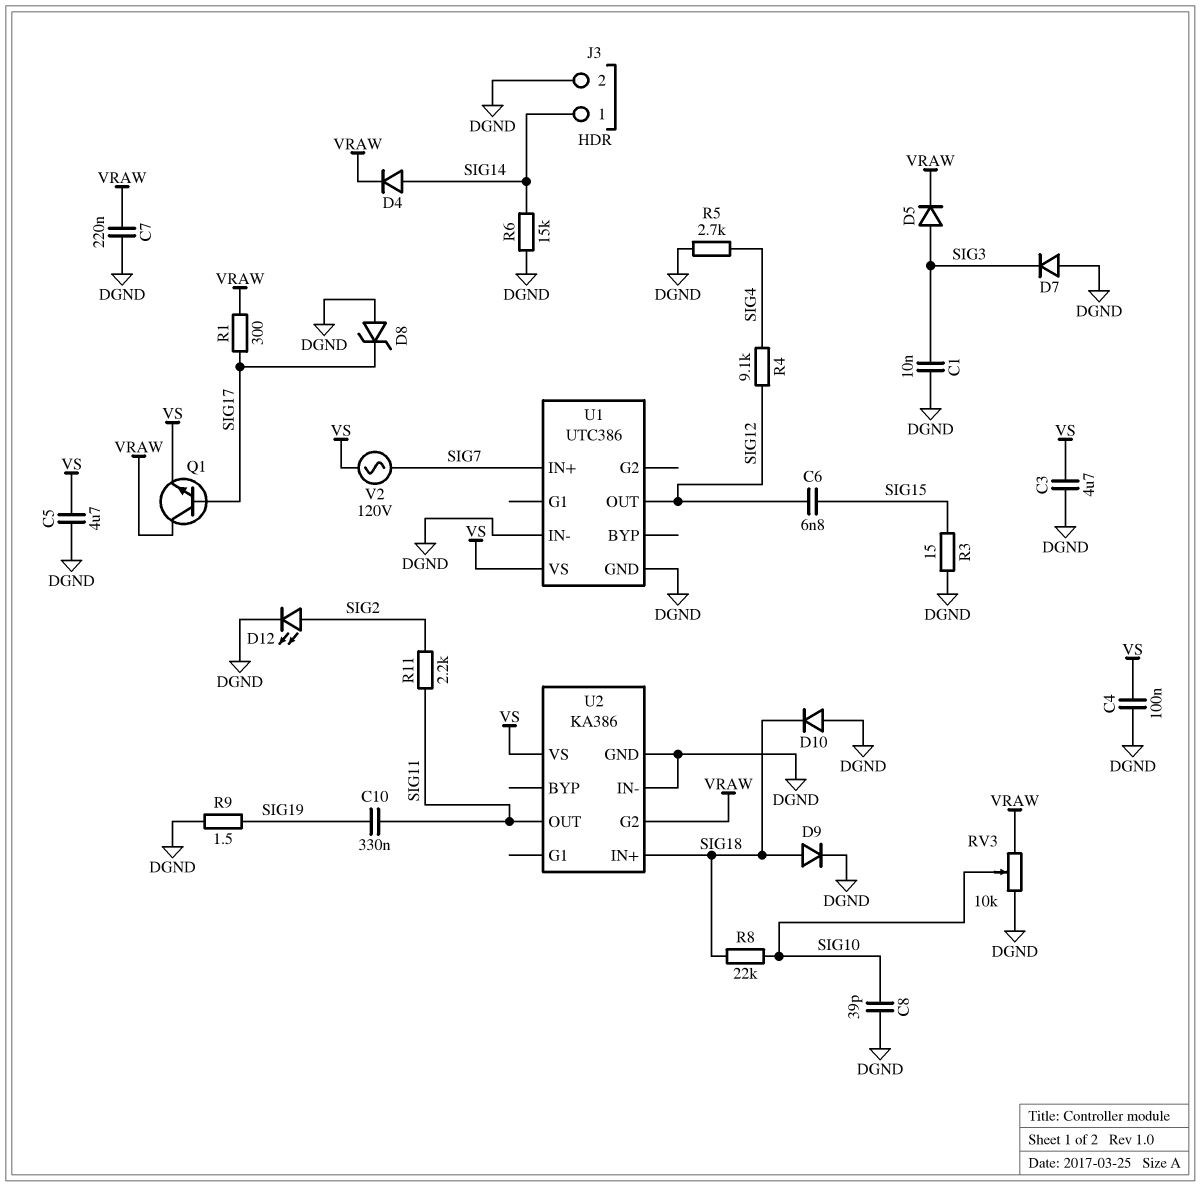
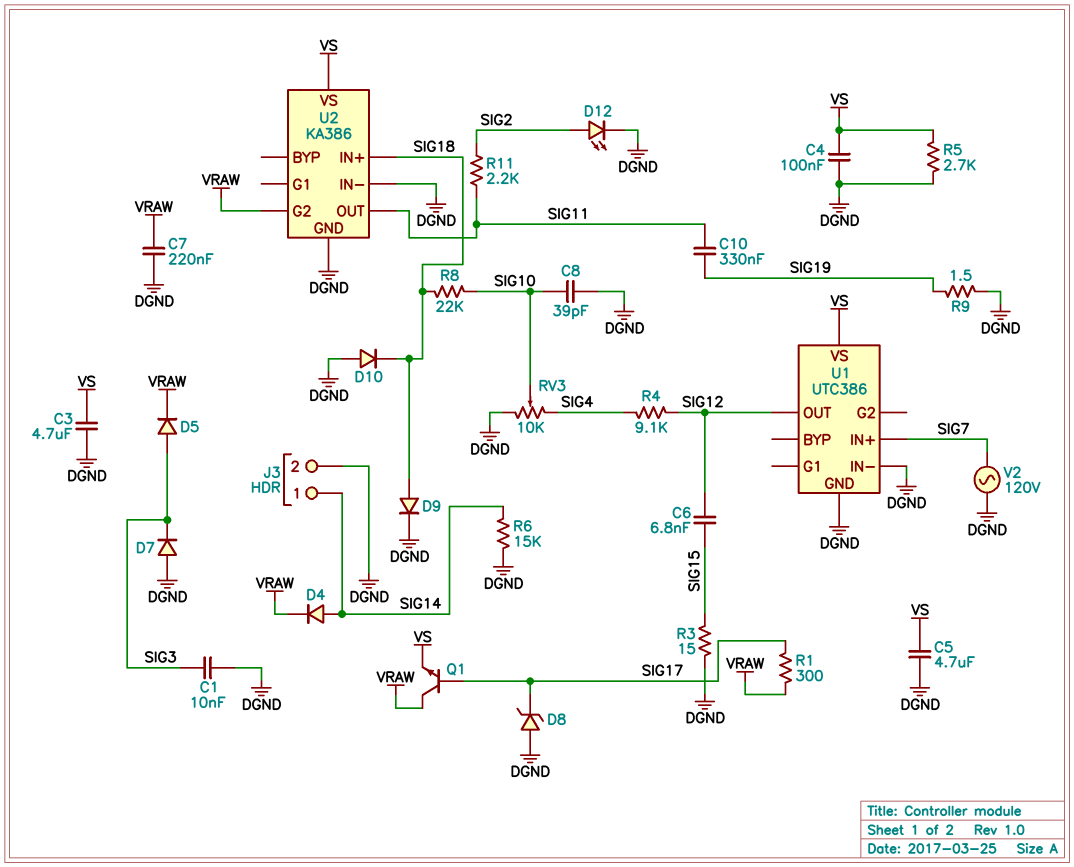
R5: 2.7k (DGND, SIG4) -> 2.7k (DGND, VS)
RV3: 10k (DGND, VRAW, wiper SIG10) -> 10k (DGND, SIG4, wiper SIG10)
V2: AC 120V (SIG7, VS) -> AC 120V (DGND, SIG7)

